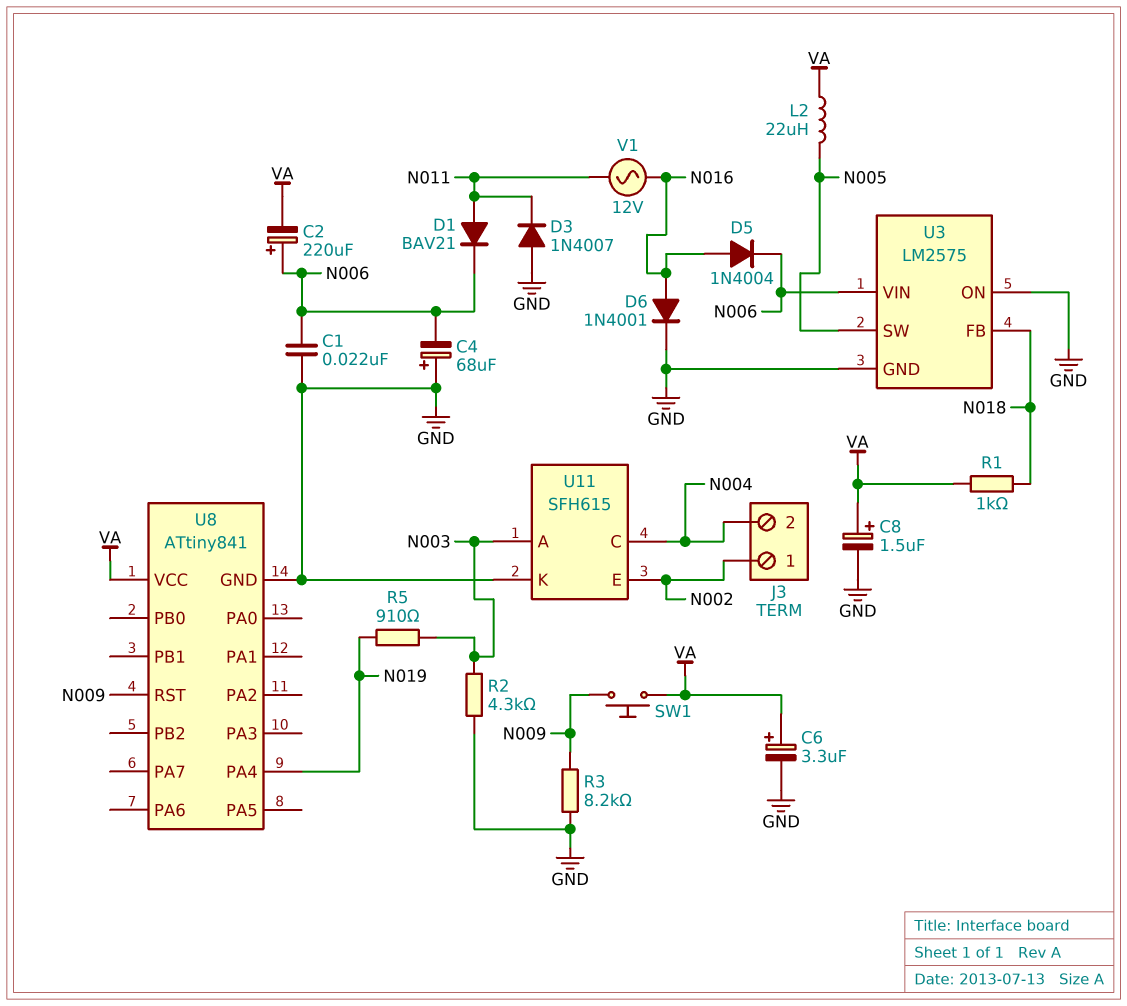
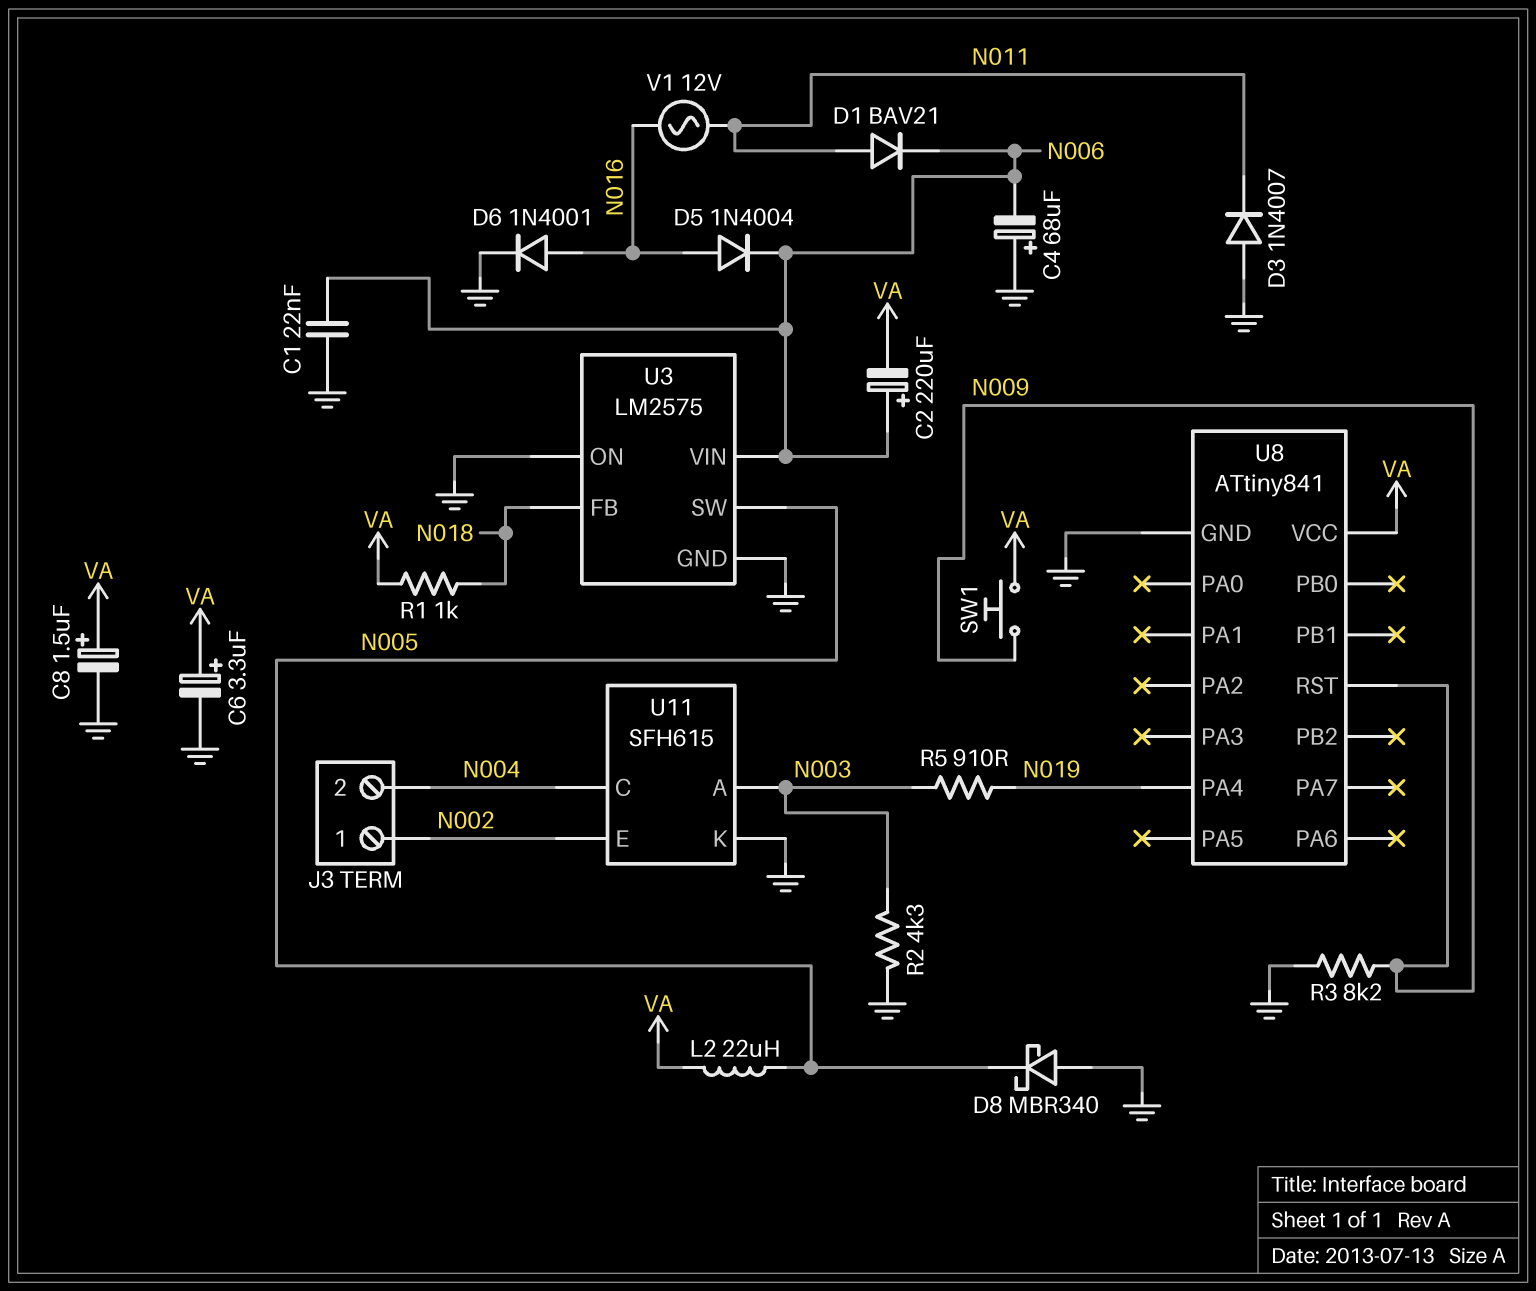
D8: none -> schottky MBR340 (A GND, K N005)

